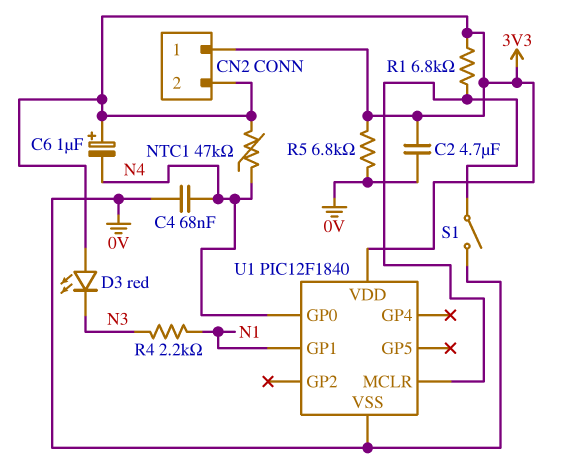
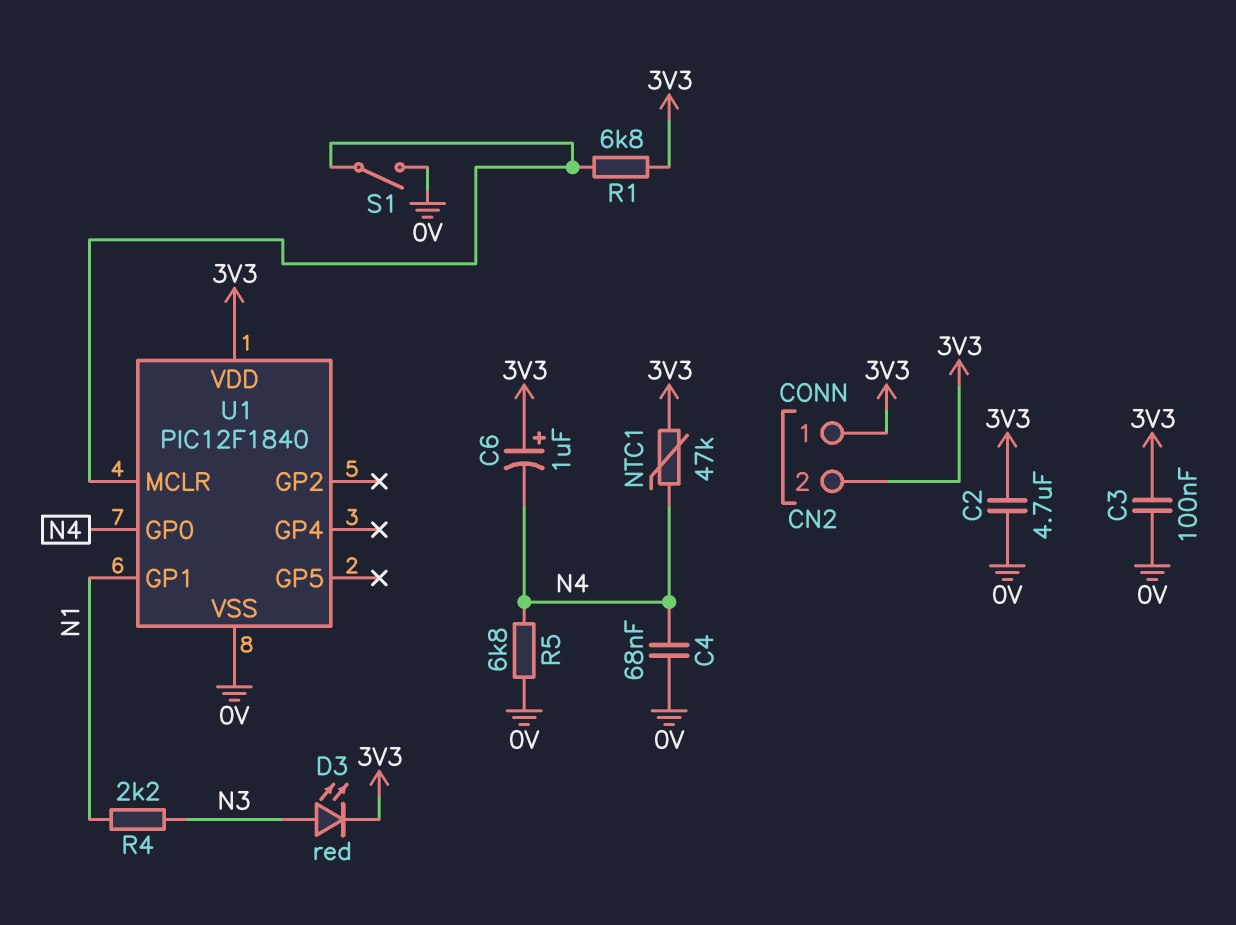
C3: none -> 100nF (0V, 3V3)
D3: LED red (A 3V3, K N3) -> LED red (A N3, K 3V3)
R5: 6.8k (0V, 3V3) -> 6.8k (0V, N4)

